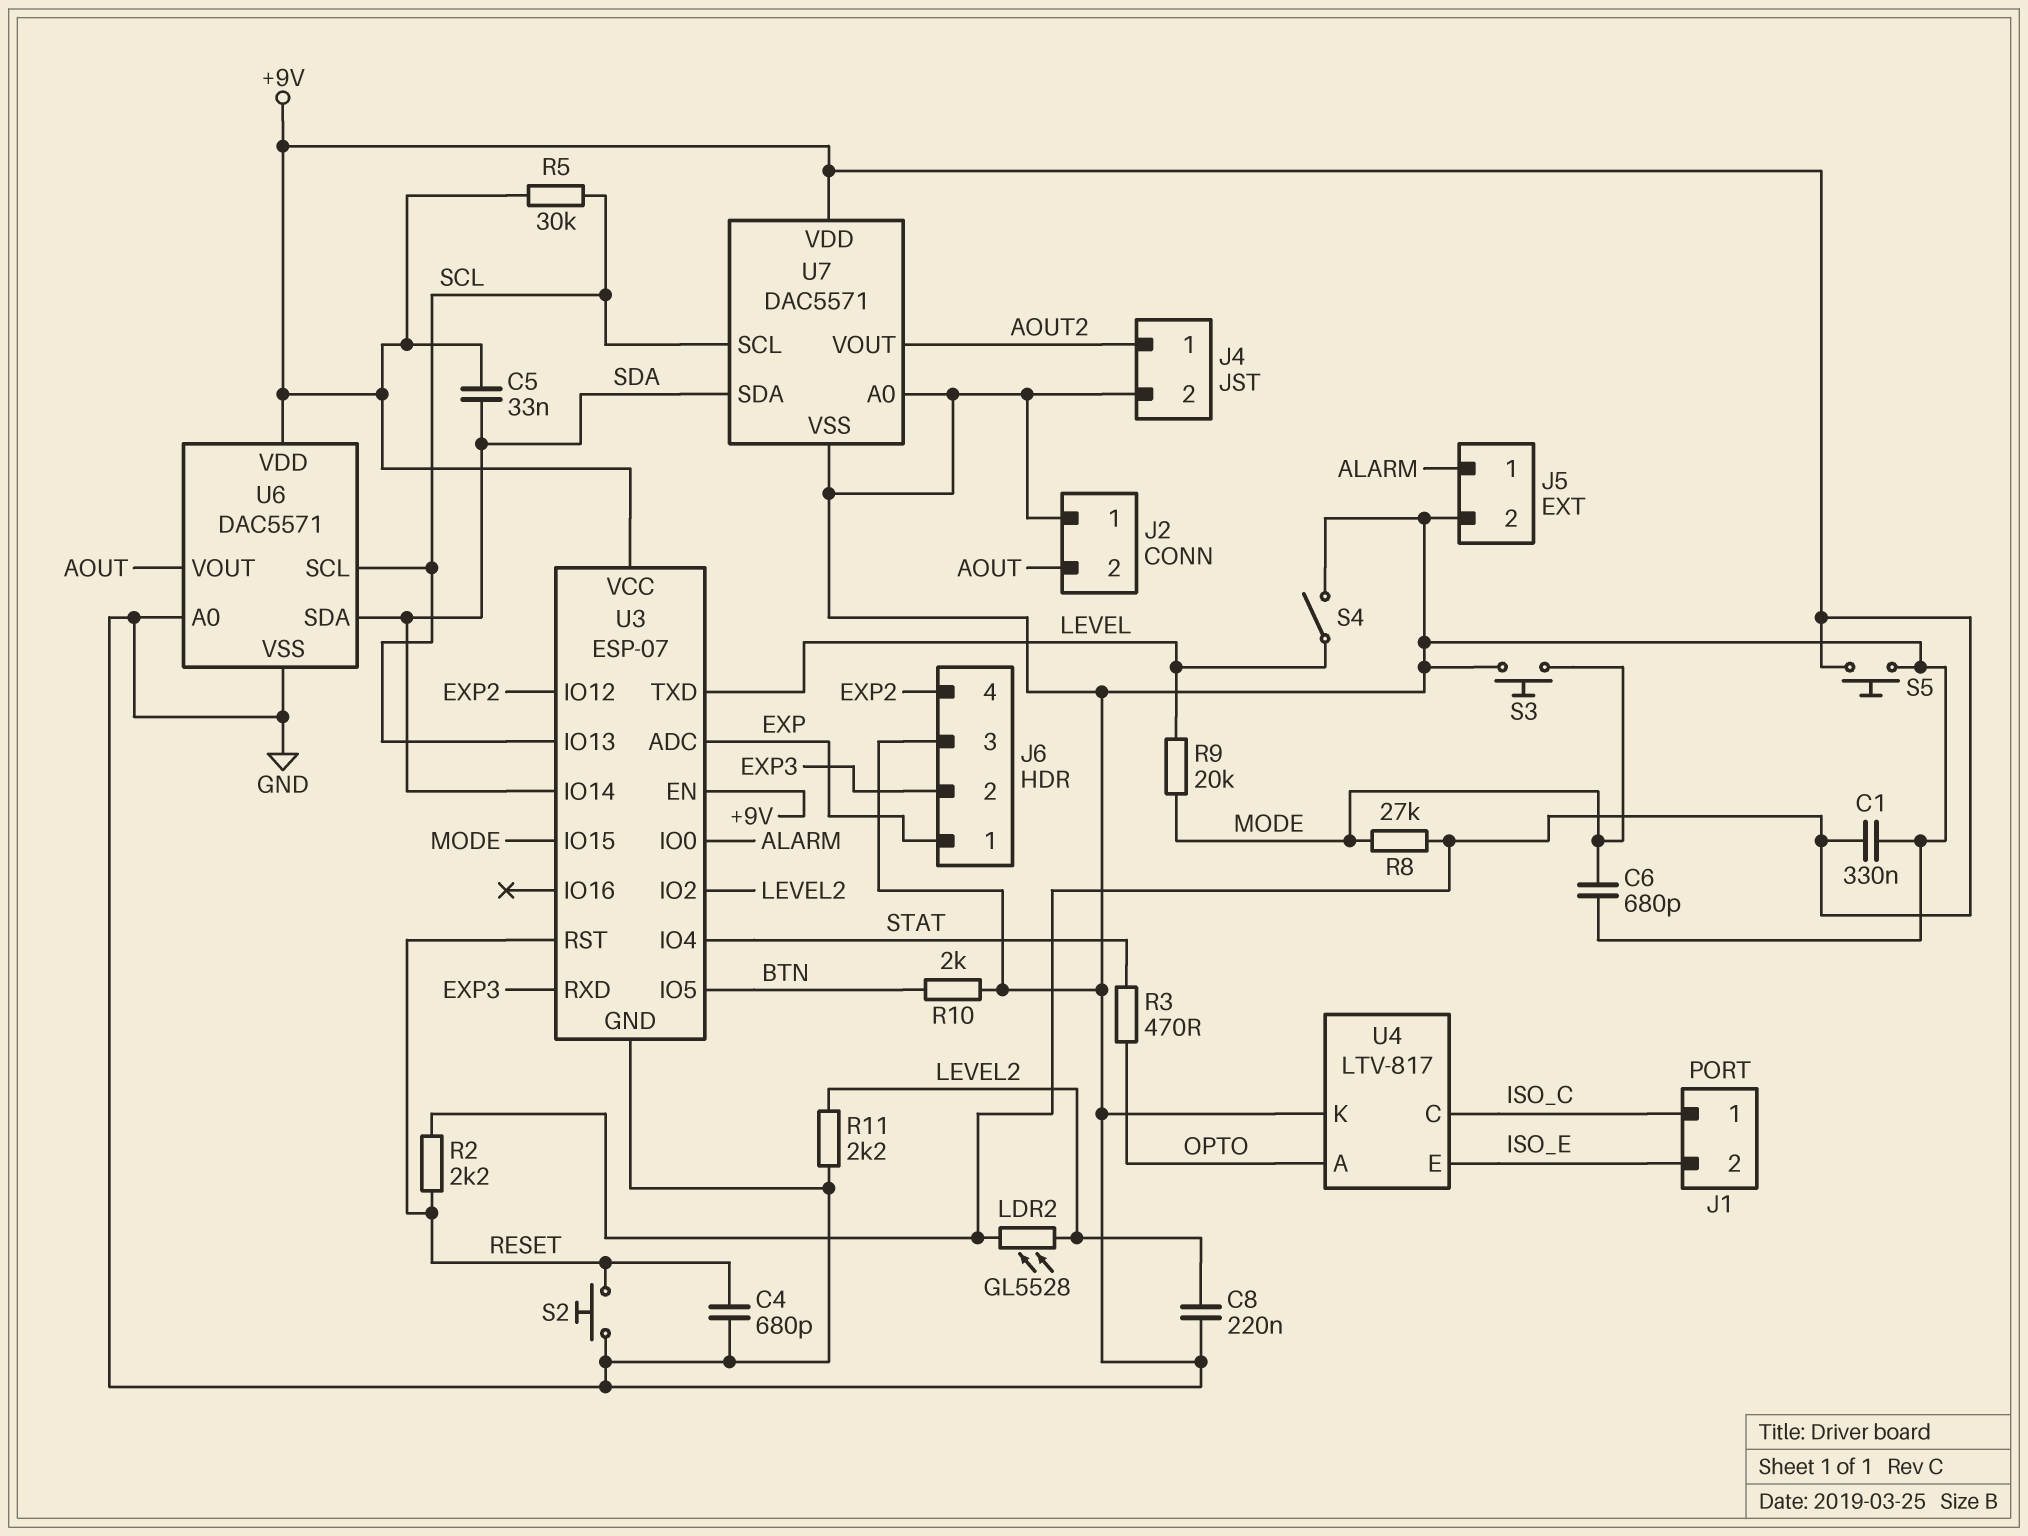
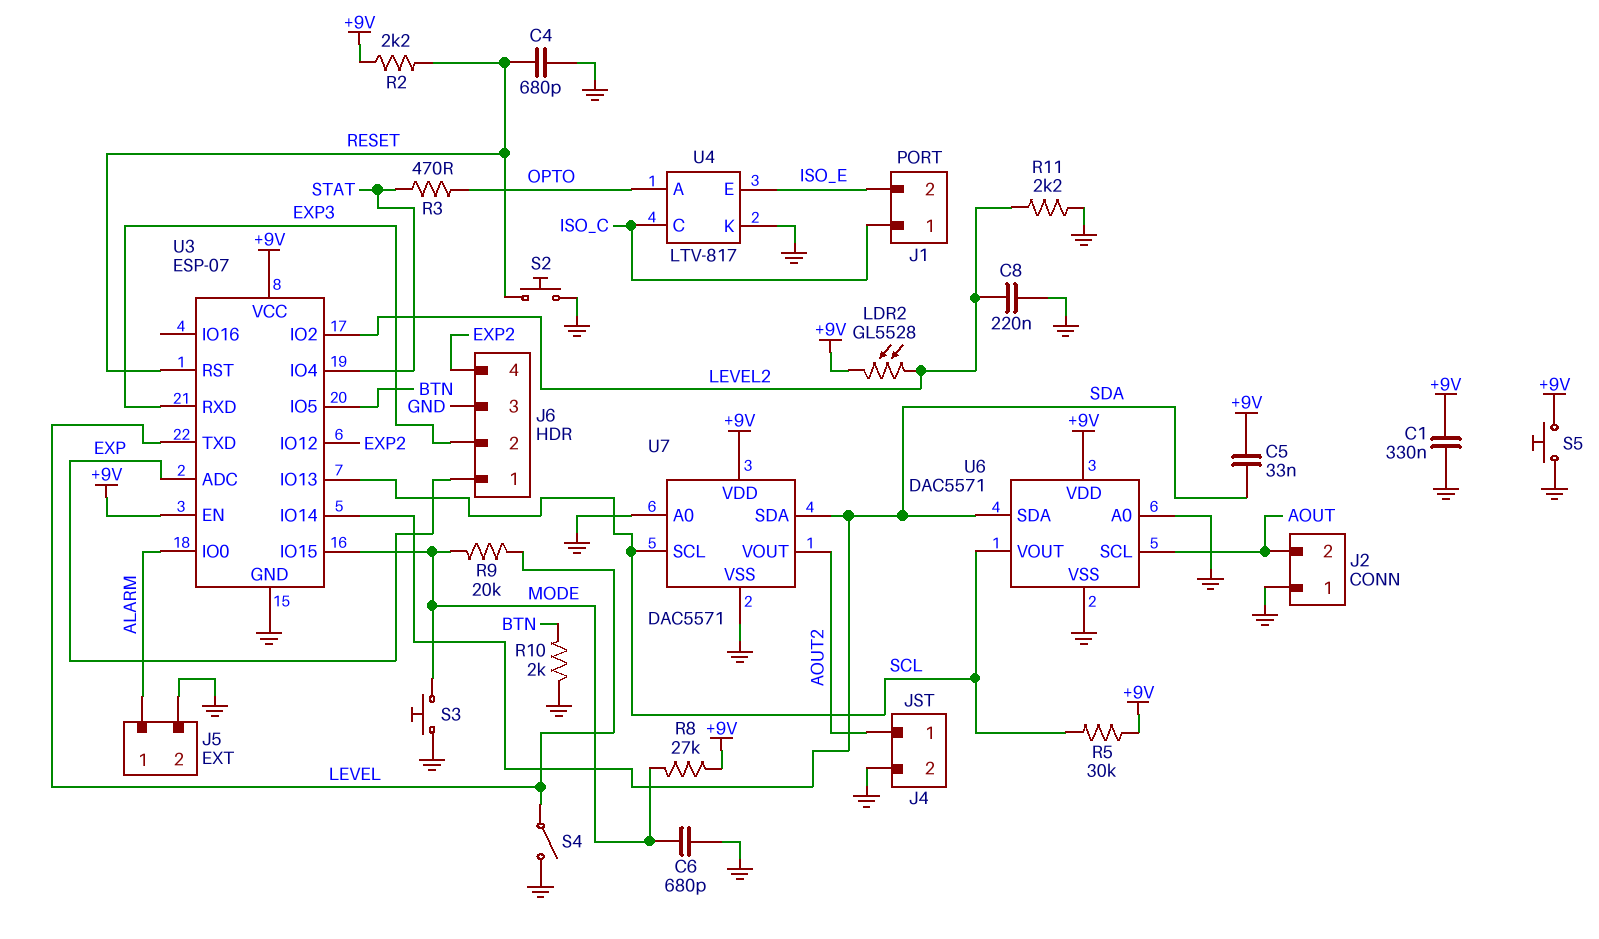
U6 pin SCL: SCL -> AOUT
U6 pin VOUT: AOUT -> SCL

